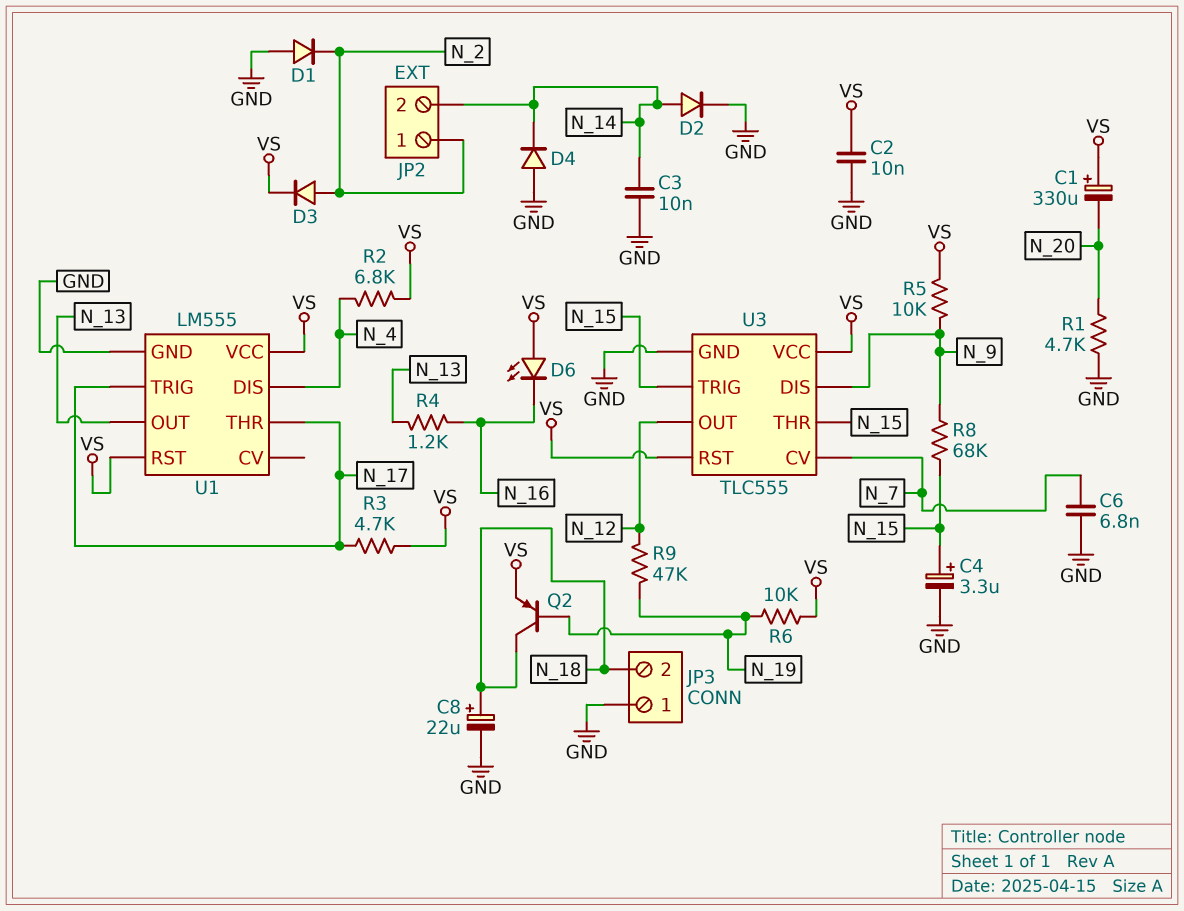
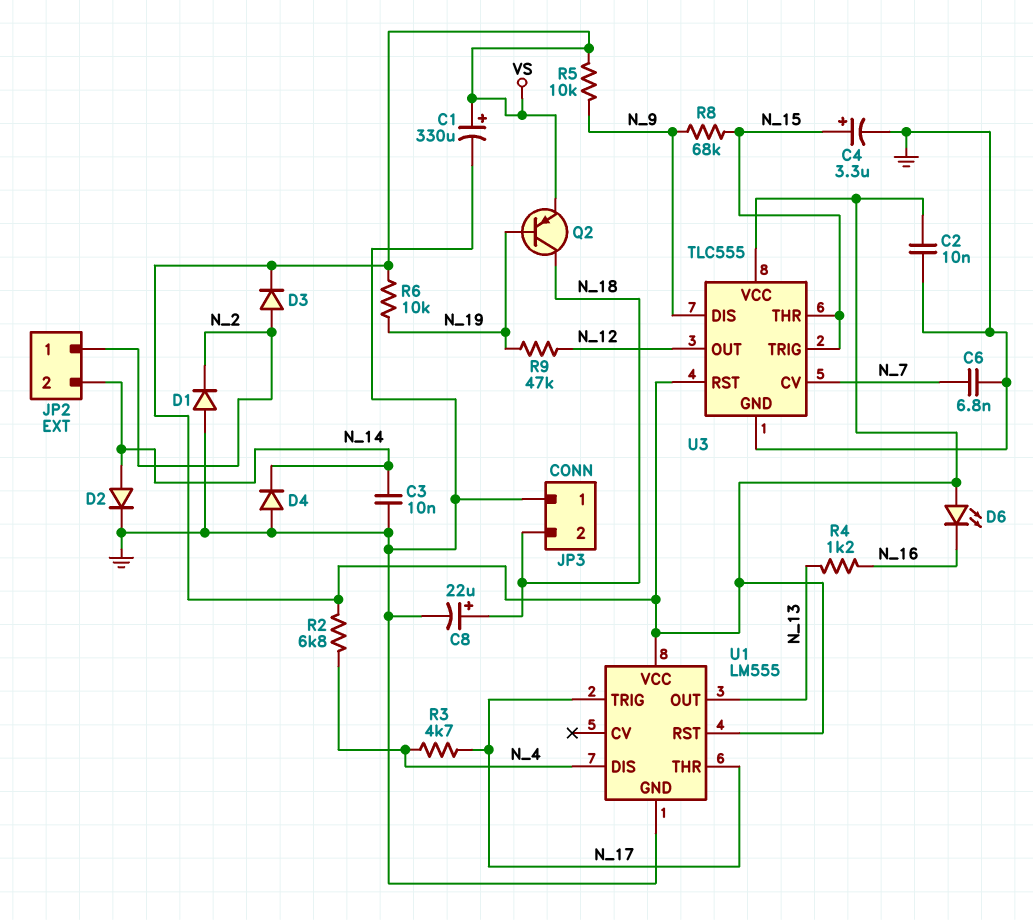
C1: 330uF (plus VS, minus N_20) -> 330uF (plus VS, minus GND)
R1: 4.7k (GND, N_20) -> none
R3: 4.7k (N_17, VS) -> 4.7k (N_4, N_17)

